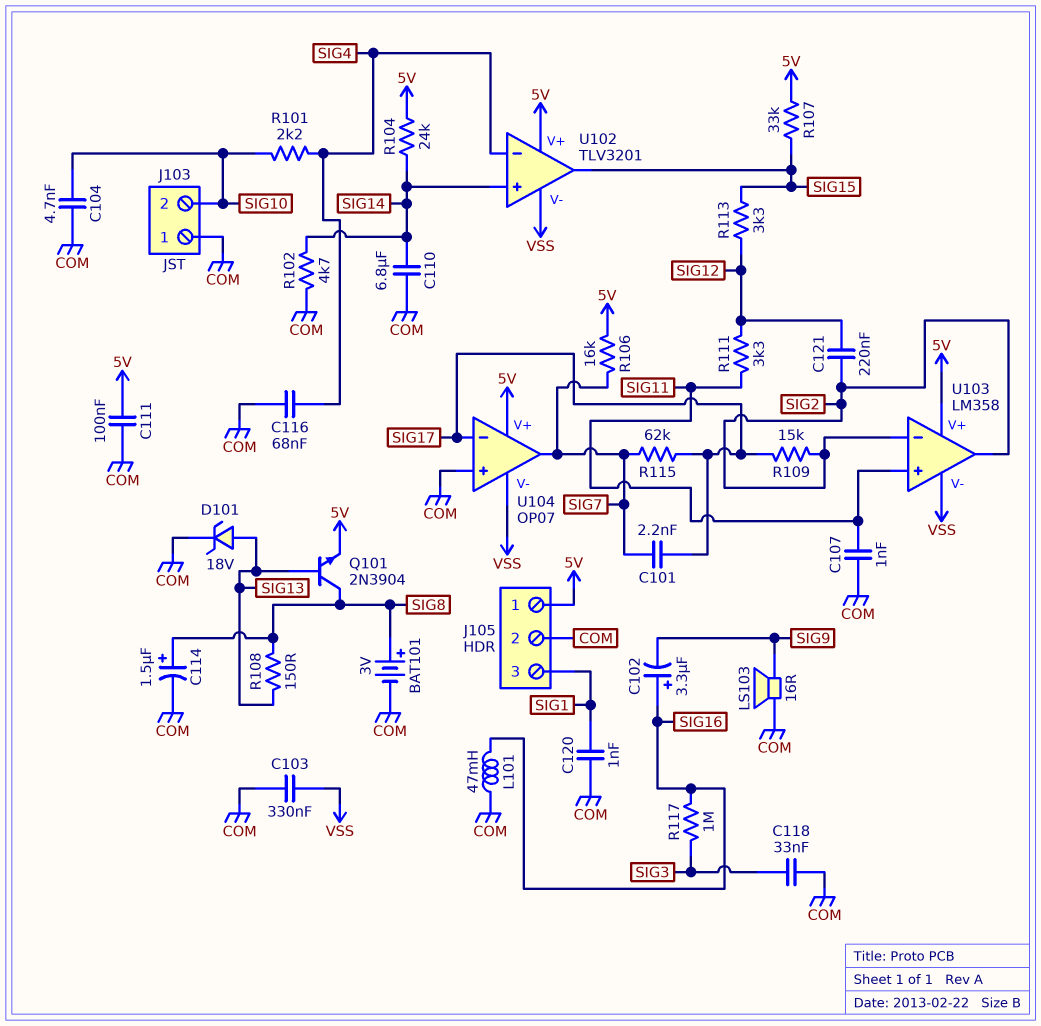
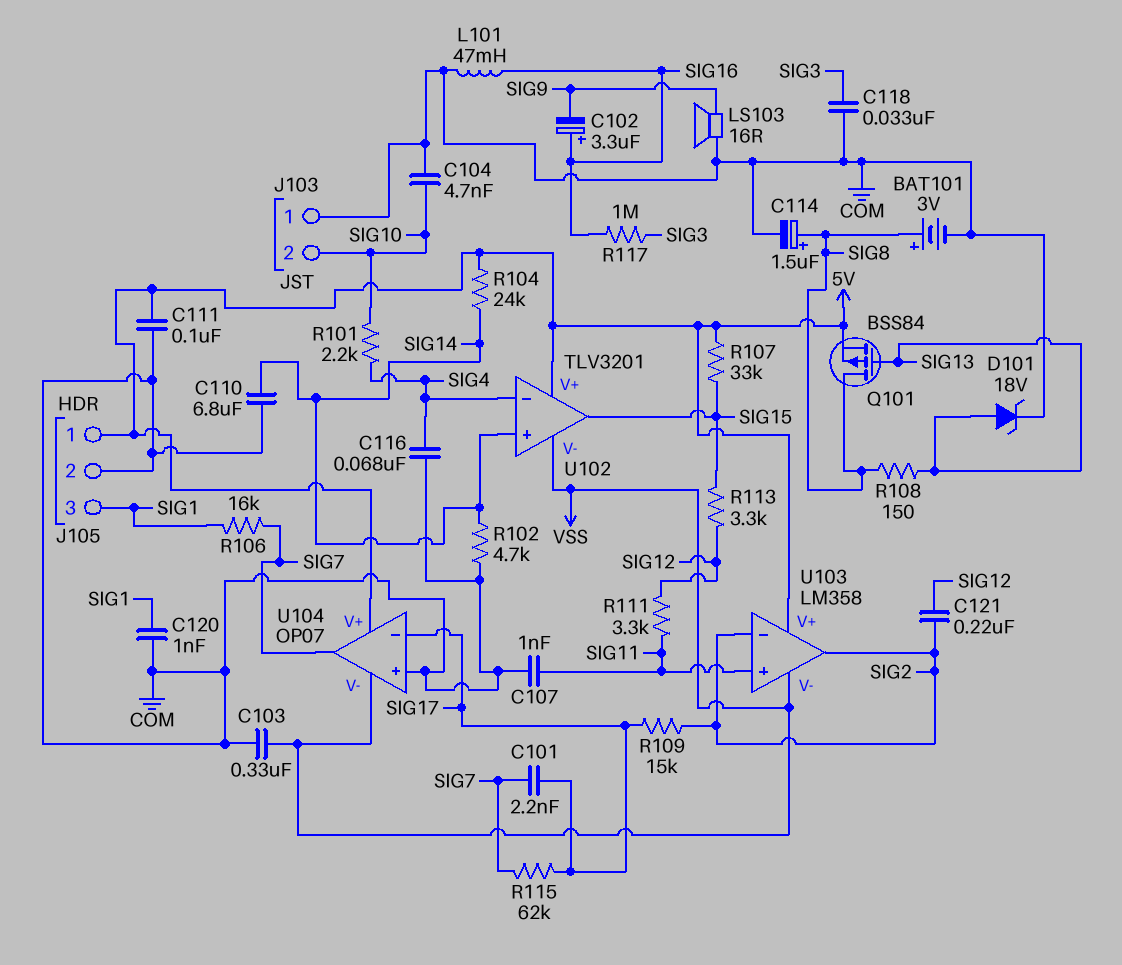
Q101: NPN 2N3904 (B SIG13, C SIG8, E 5V) -> PMOS BSS84 (G SIG13, D SIG8, S 5V)
R106: 16k (5V, SIG7) -> 16k (SIG1, SIG7)

